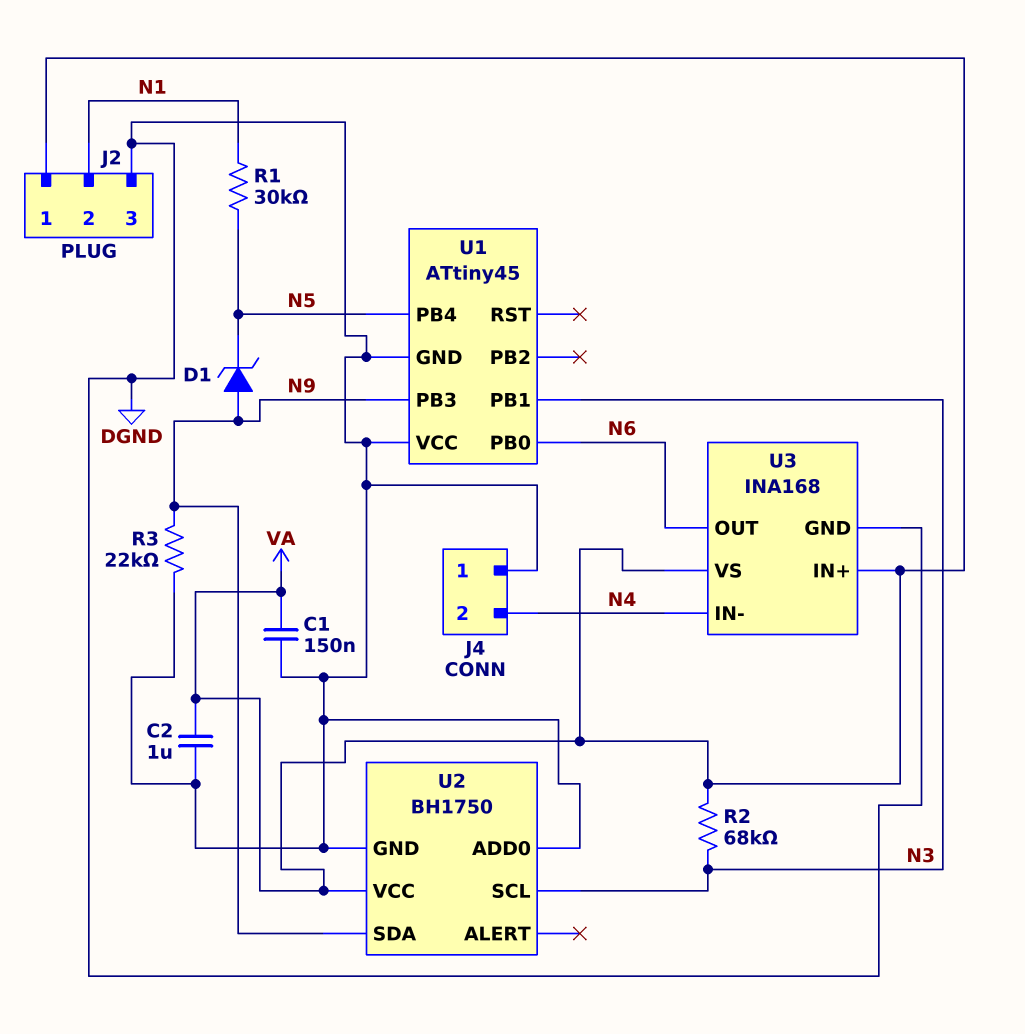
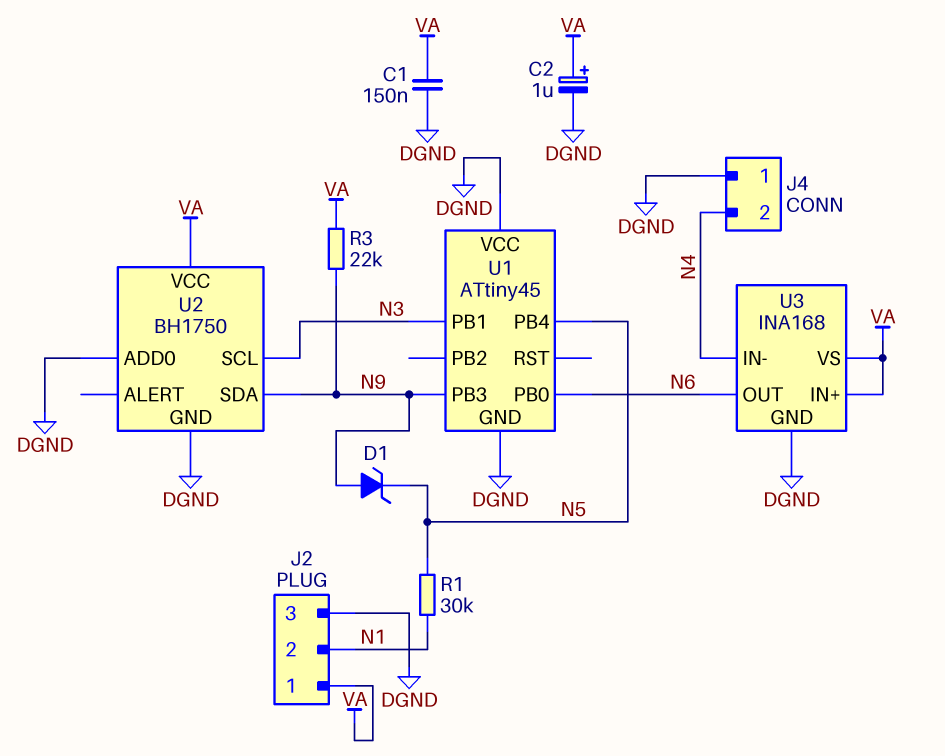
C2: 1uF (DGND, VA) -> 1uF (plus VA, minus DGND)
R2: 68k (N3, VA) -> none
R3: 22k (DGND, N9) -> 22k (N9, VA)

